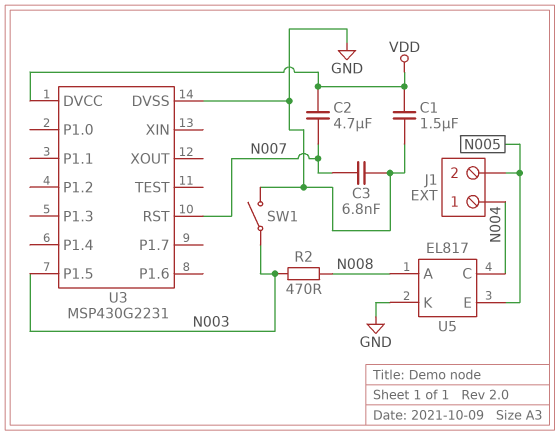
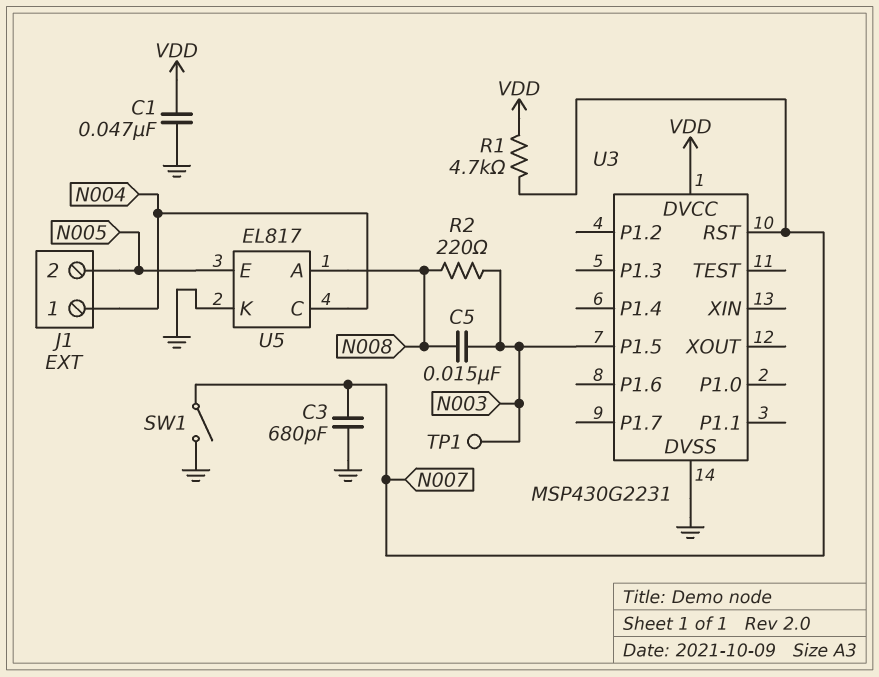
C1: 1.5uF (GND, VDD) -> 47nF (GND, VDD)
C2: 4.7uF (N007, VDD) -> none
C3: 6.8nF (GND, N007) -> 680pF (GND, N007)
C5: none -> 15nF (N003, N008)
R1: none -> 4.7k (N007, VDD)
R2: 470 (N003, N008) -> 220 (N003, N008)
SW1: switch (GND, N003) -> switch (GND, N007)
TP1: none -> test point (N003)

